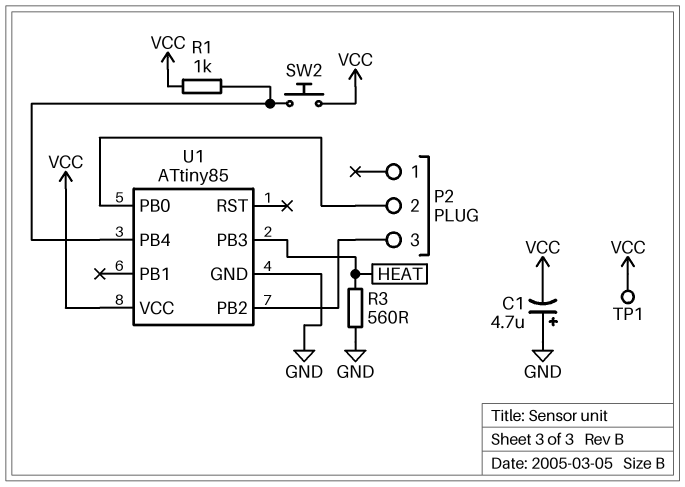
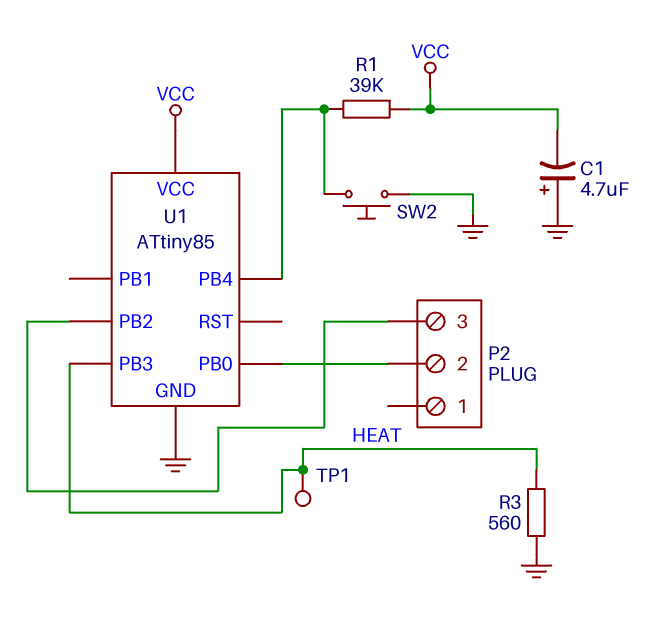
R1: 1k (U1/PB4, VCC) -> 39k (U1/PB4, VCC)
SW2: button (U1/PB4, VCC) -> button (GND, U1/PB4)
TP1: test point (VCC) -> test point (HEAT)

